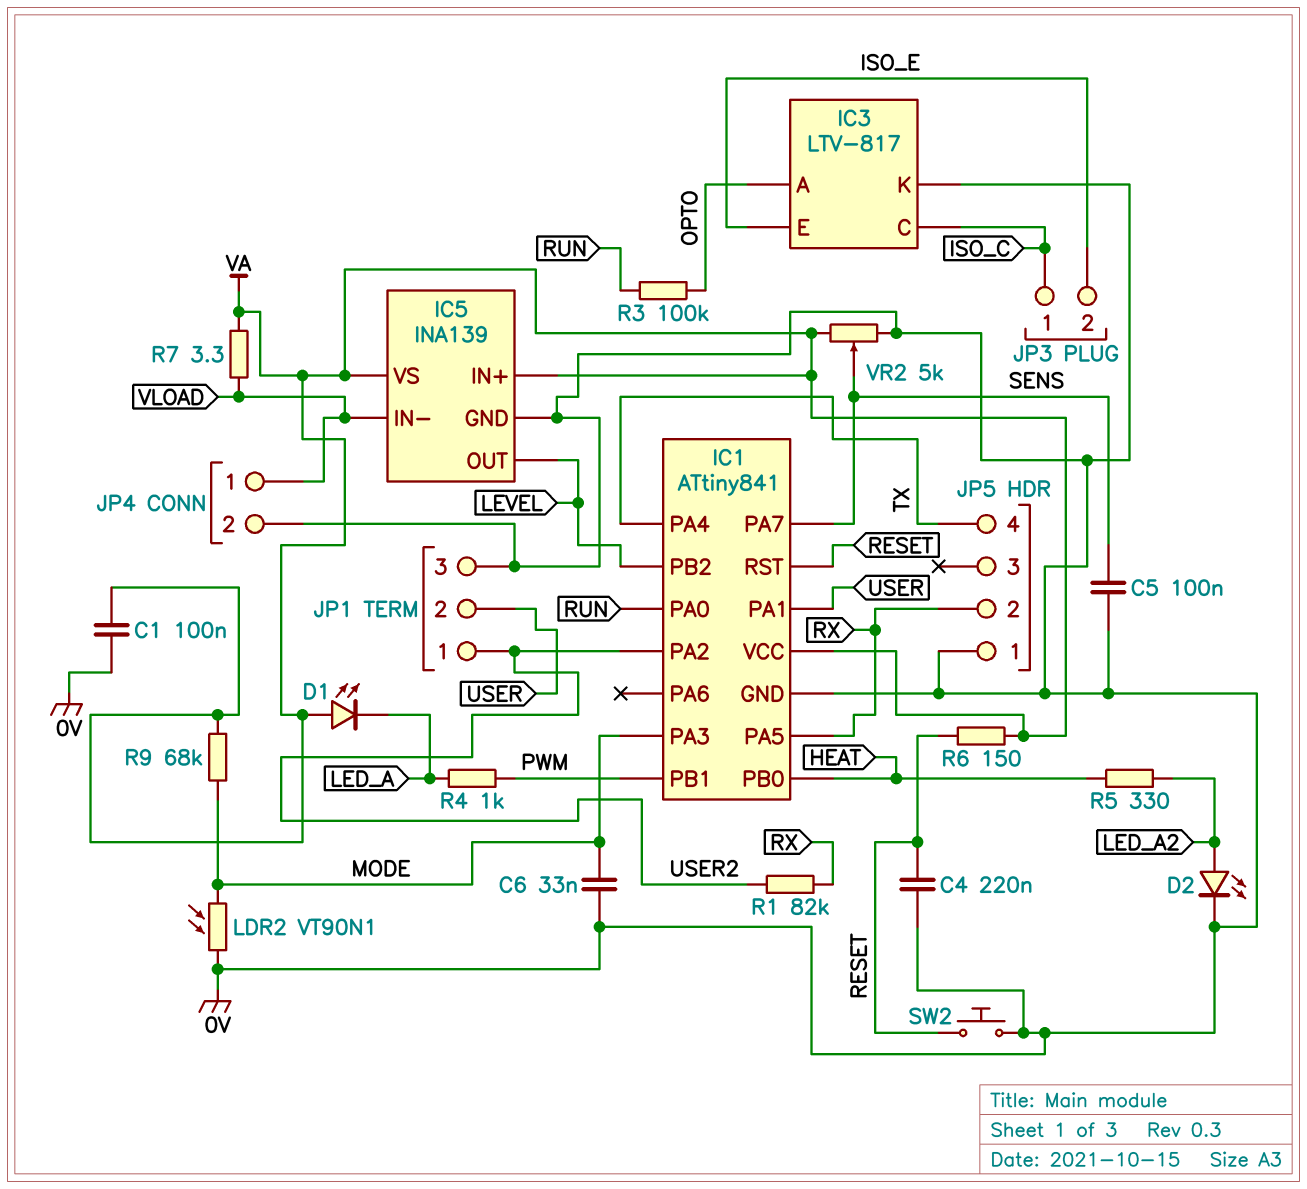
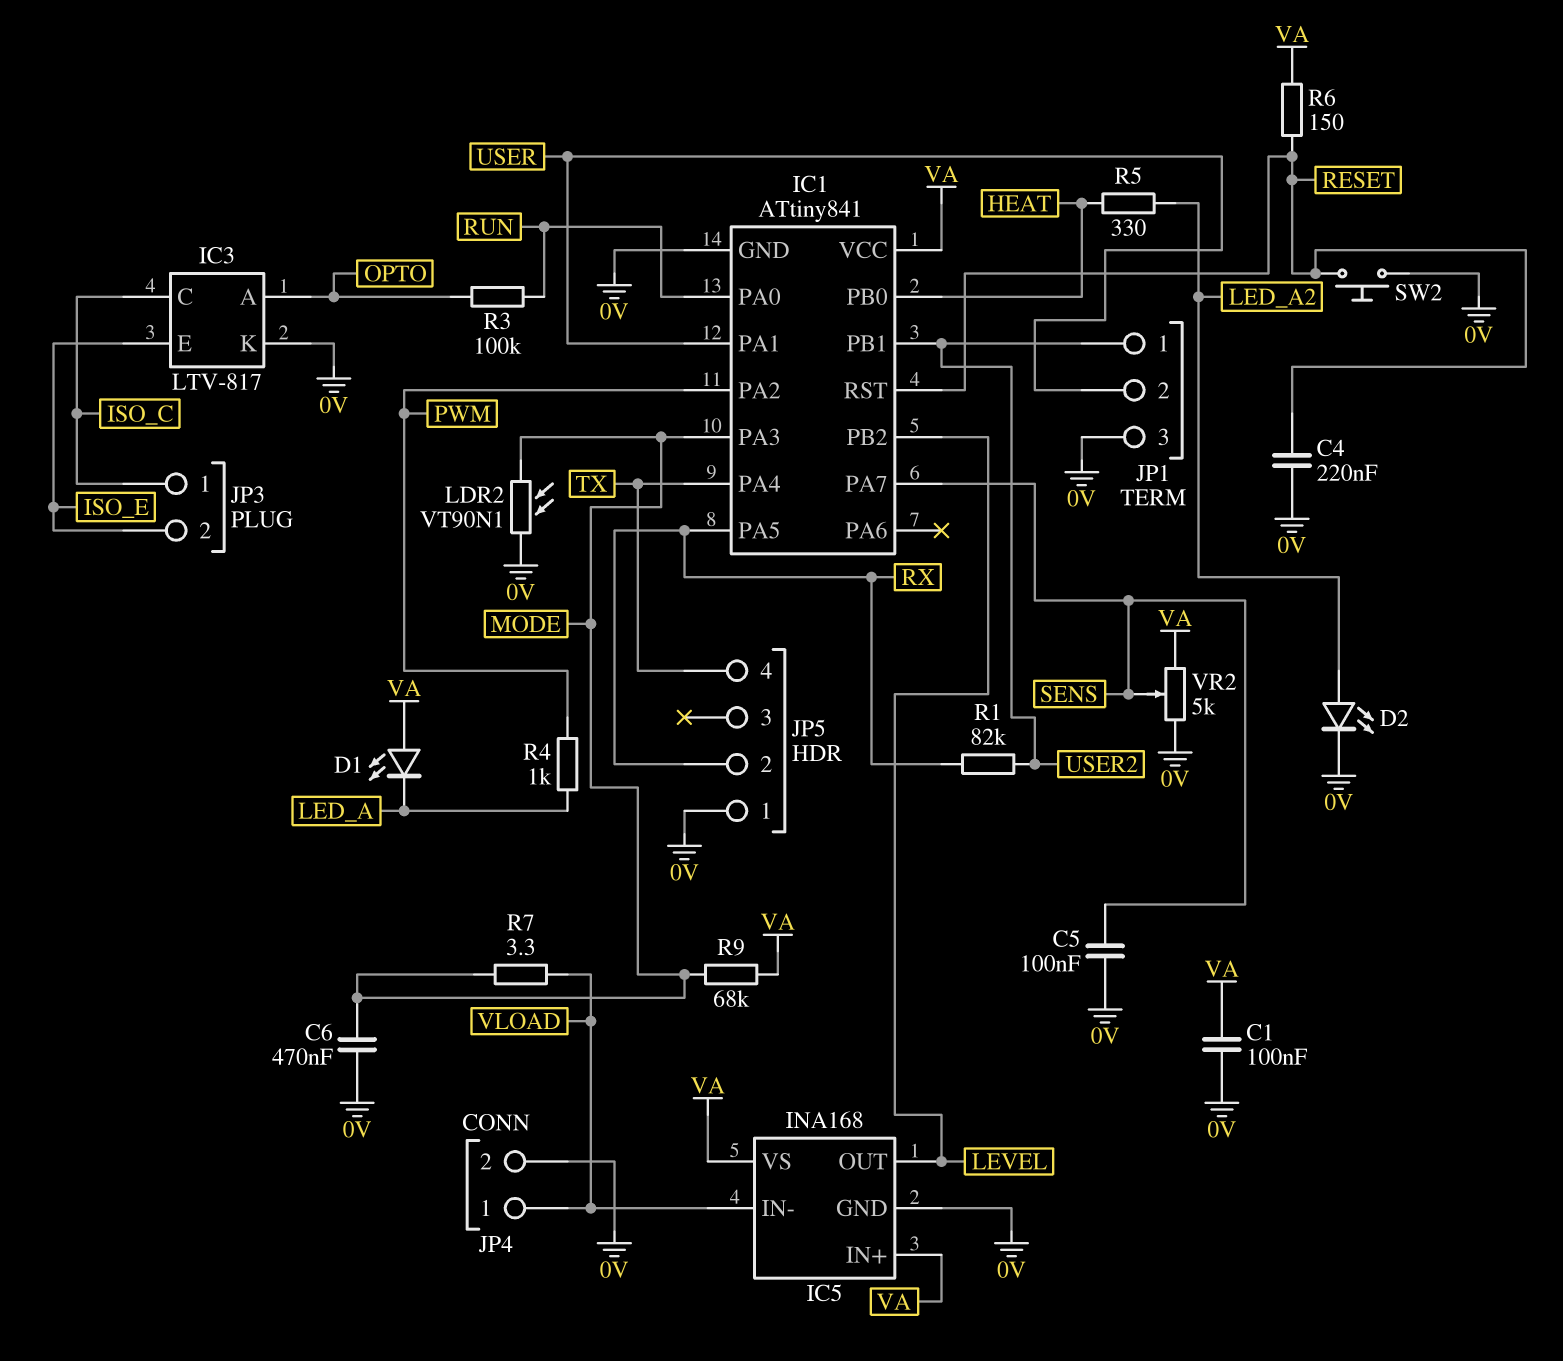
C6: 33nF (0V, MODE) -> 470nF (0V, MODE)
IC1 pin PA2: USER2 -> PWM
IC1 pin PB1: PWM -> USER2
IC5: INA139 -> INA168
R7: 3.3 (VA, VLOAD) -> 3.3 (MODE, VLOAD)

